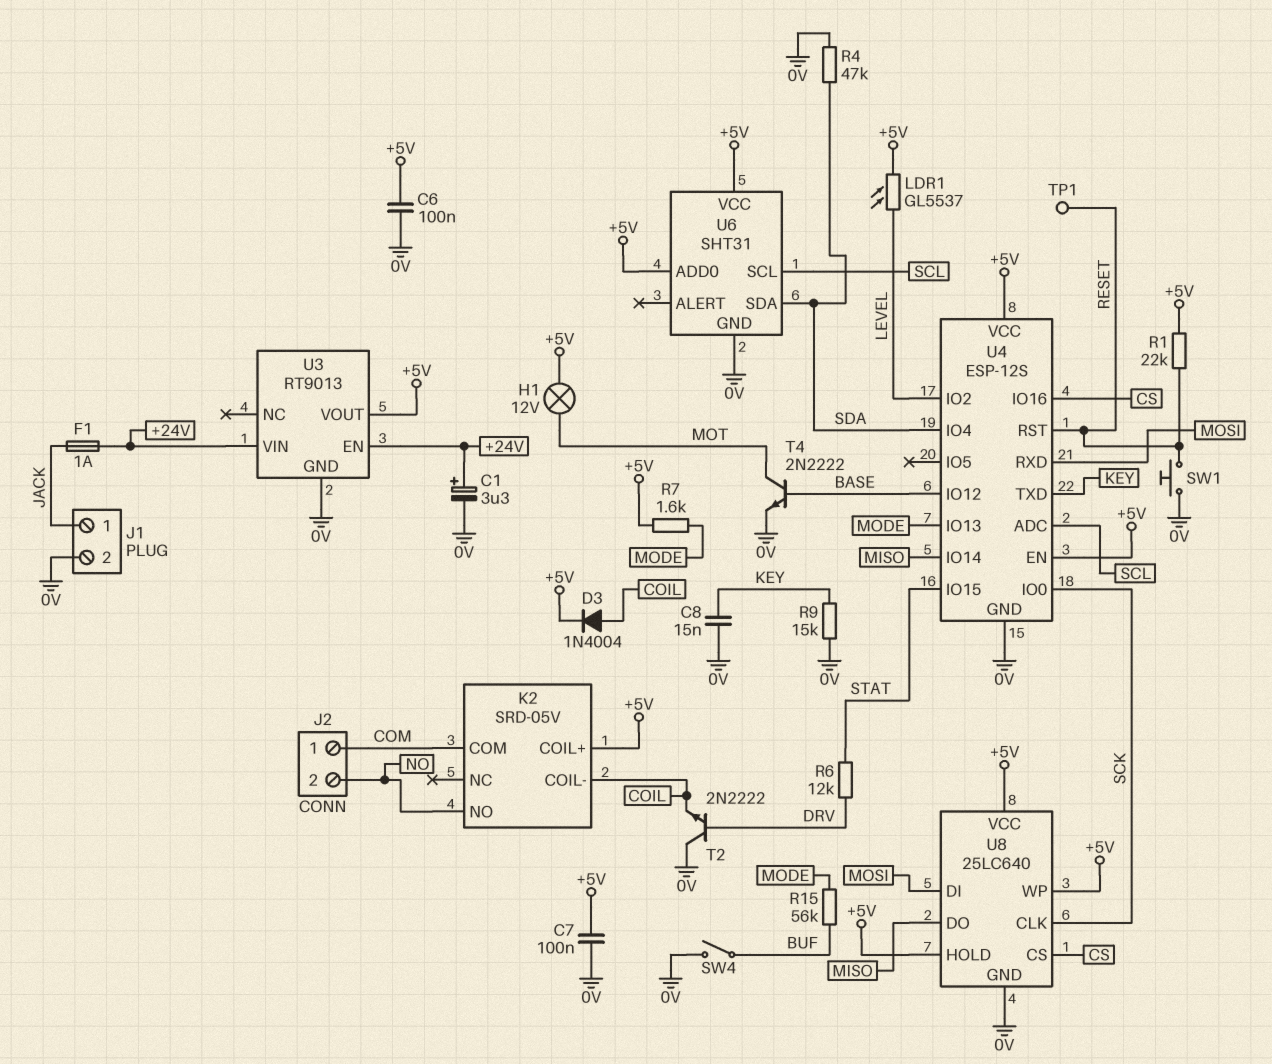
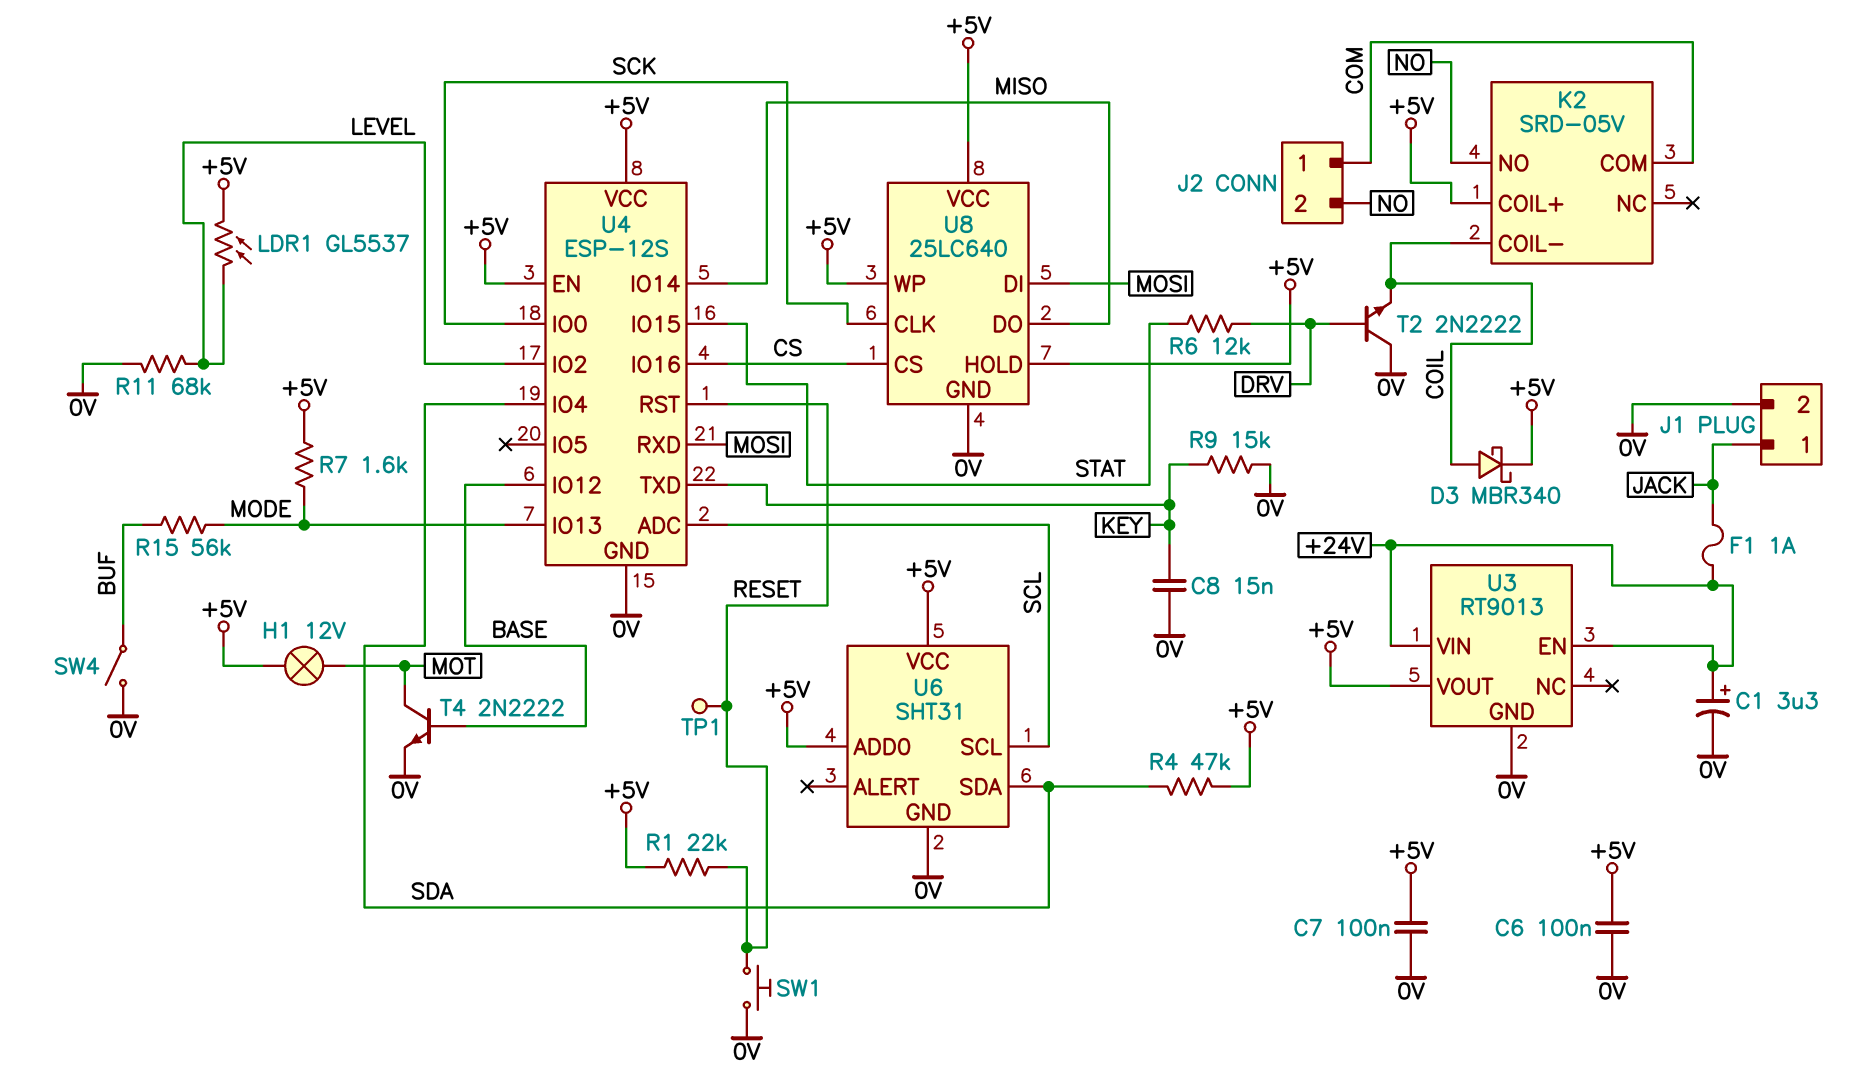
D3: diode 1N4004 (A COIL, K +5V) -> schottky MBR340 (A COIL, K +5V)
R4: 47k (0V, SDA) -> 47k (+5V, SDA)
R11: none -> 68k (0V, LEVEL)

